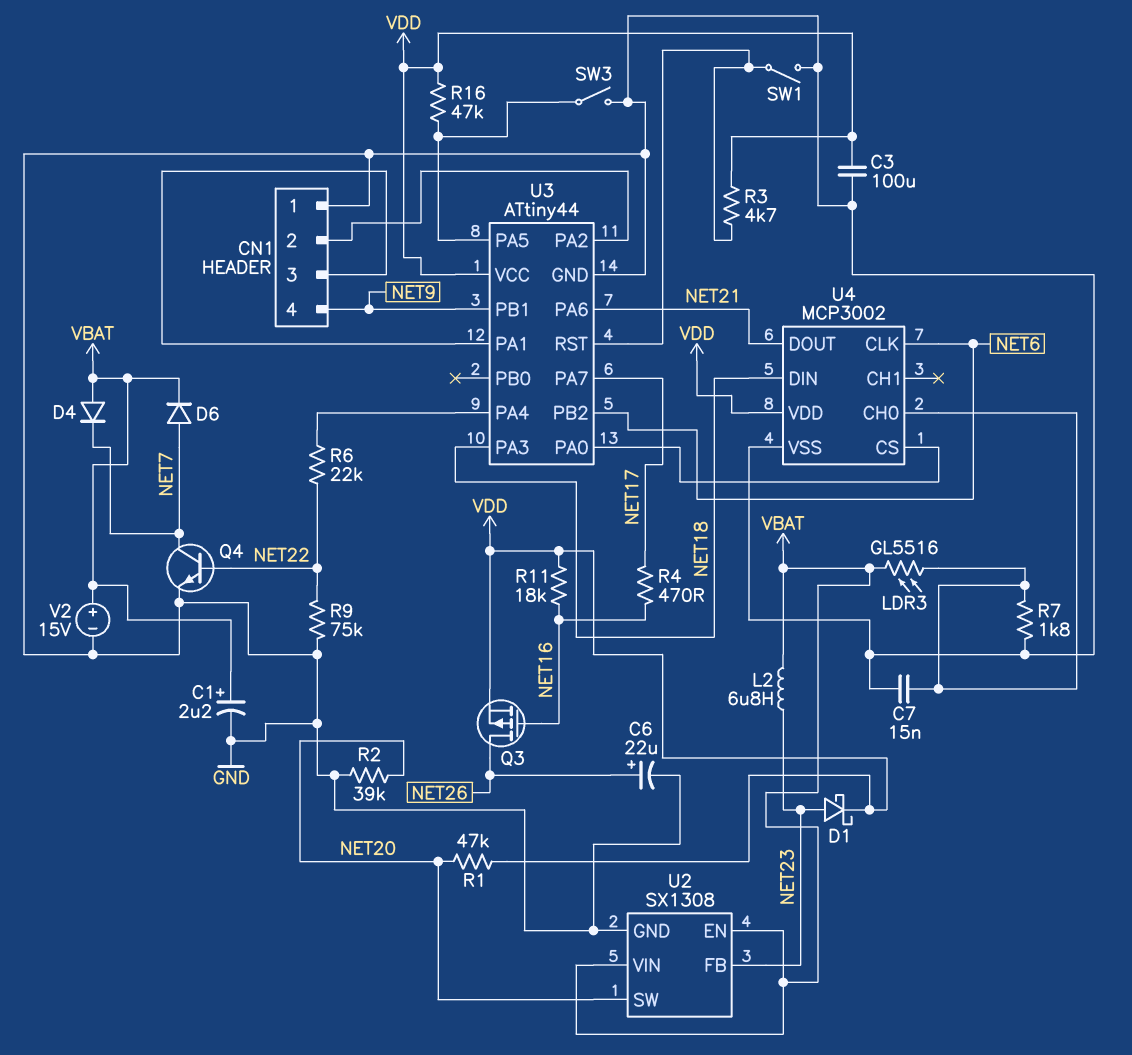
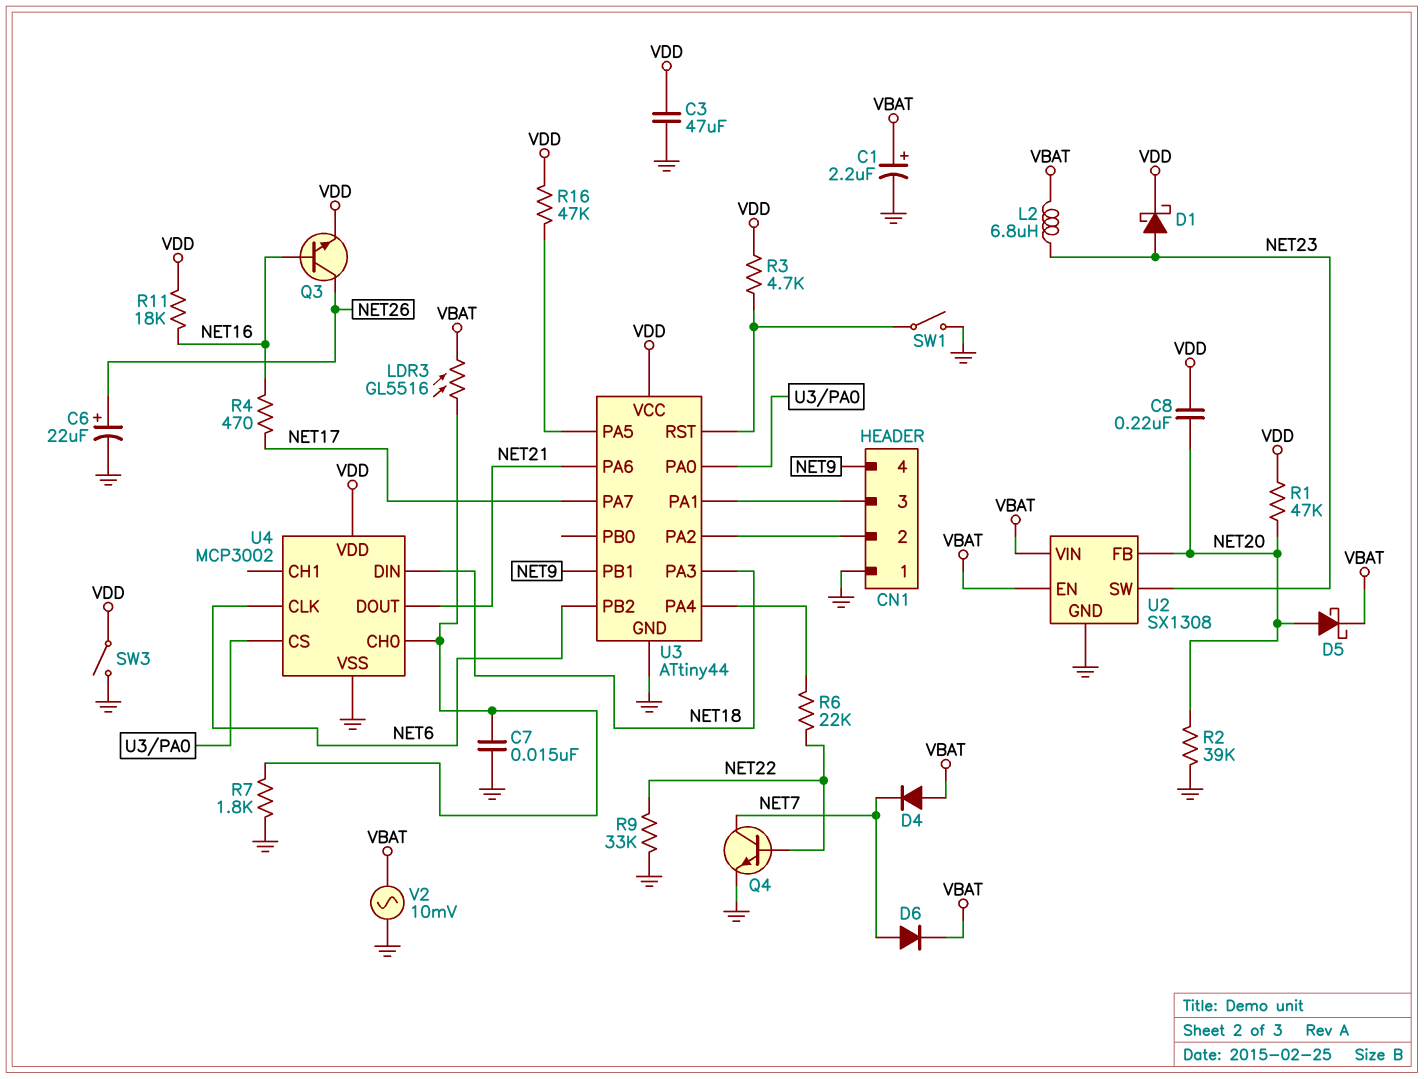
C3: 100uF (GND, VDD) -> 47uF (GND, VDD)
C8: none -> 220nF (NET20, VDD)
D5: none -> schottky (A NET20, K VBAT)
Q3: PMOS (G NET16, D NET26, S VDD) -> NPN (B NET16, C NET26, E VDD)
R9: 75k (GND, NET22) -> 33k (GND, NET22)
SW3: switch (GND, U3/PA5) -> switch (GND, VDD)
U2 pin FB: NET23 -> NET20
U2 pin SW: NET20 -> NET23
V2: 15V (plus VBAT, minus GND) -> AC 10mV (GND, VBAT)

